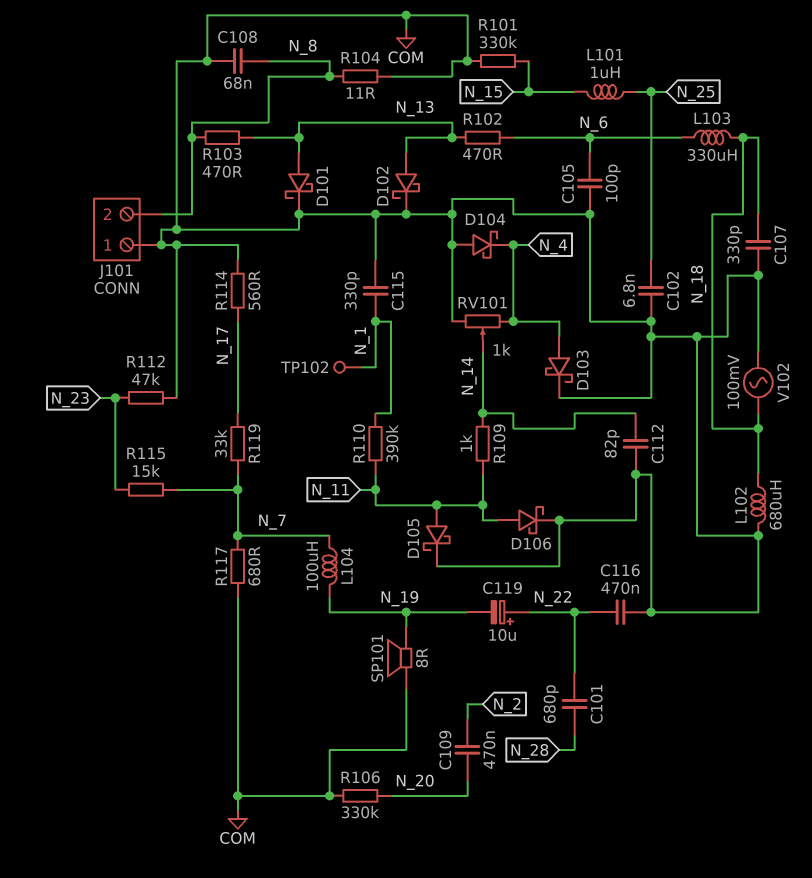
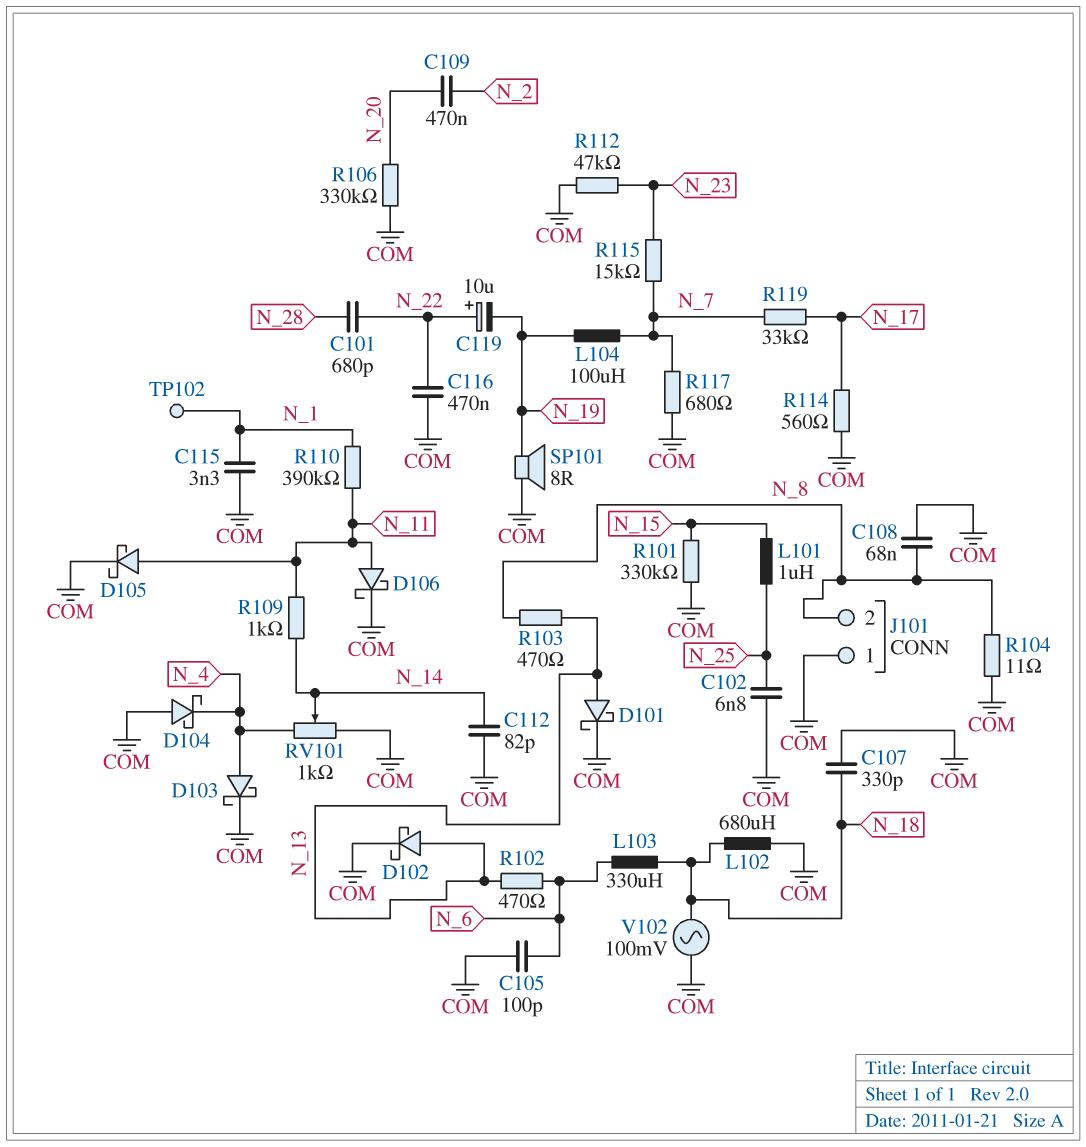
C115: 330pF (COM, N_1) -> 3.3nF (COM, N_1)

